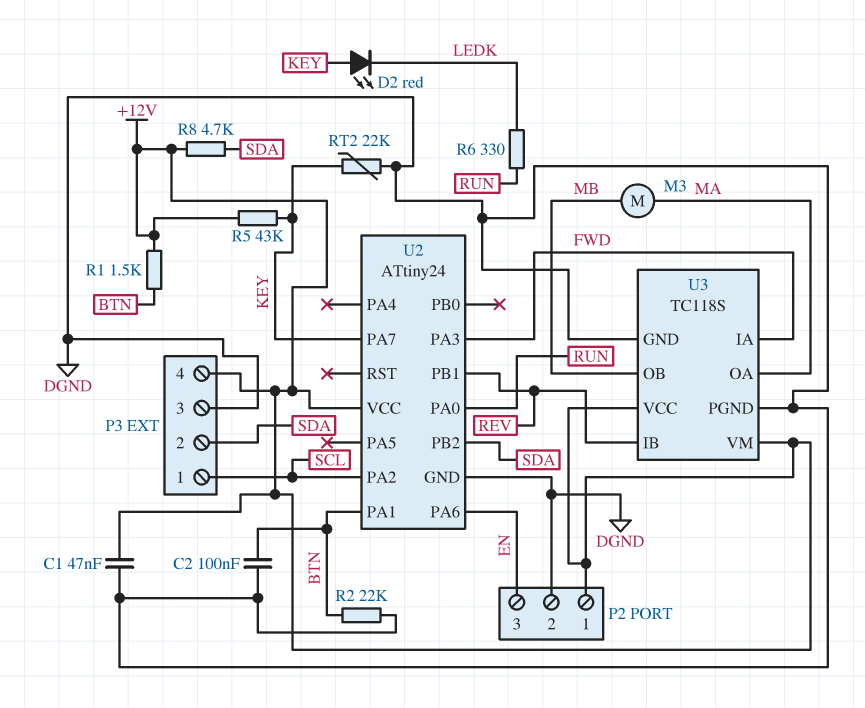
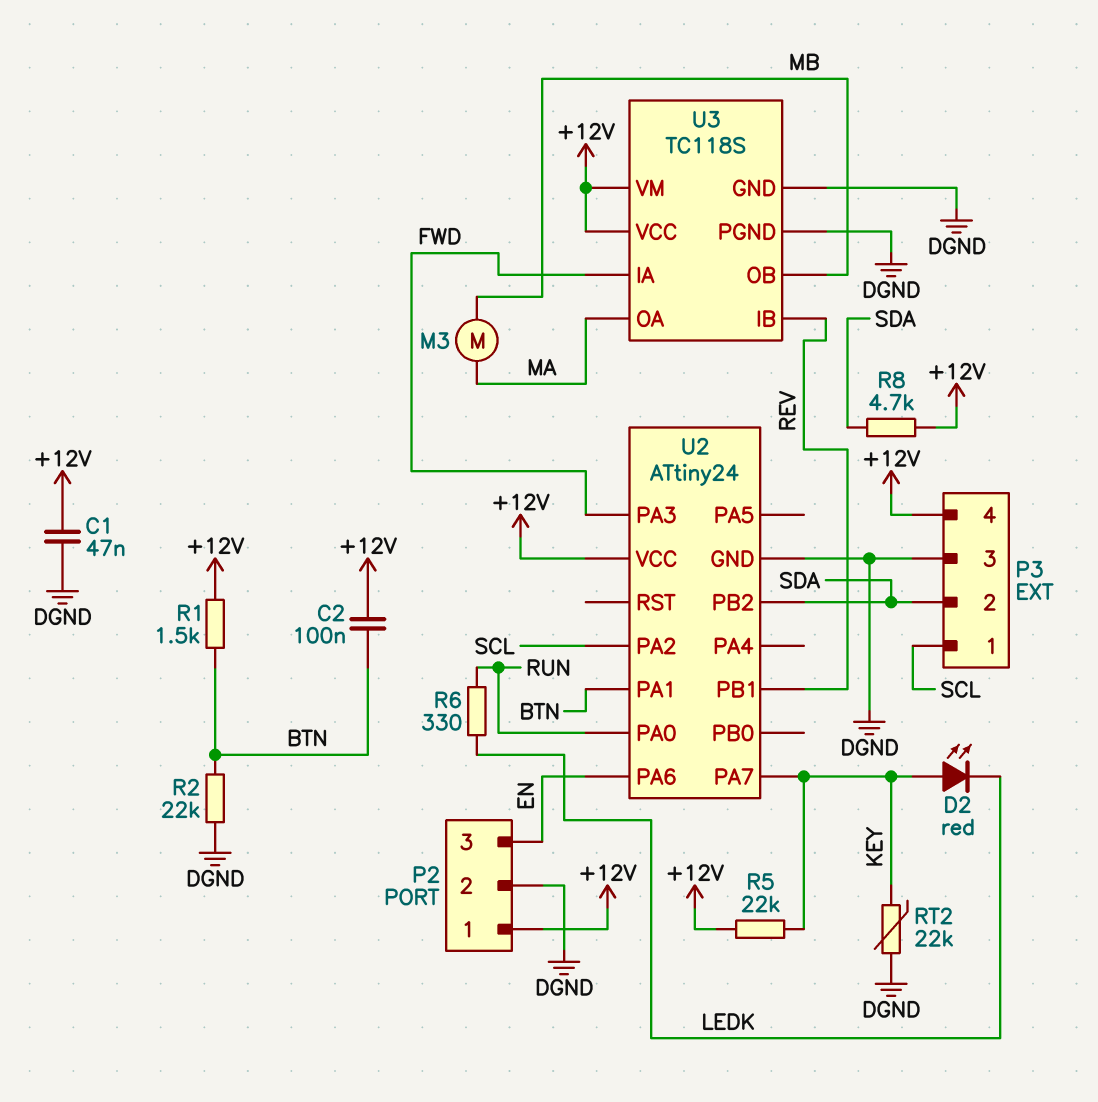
C2: 100nF (BTN, DGND) -> 100nF (+12V, BTN)
R5: 43k (+12V, KEY) -> 22k (+12V, KEY)

